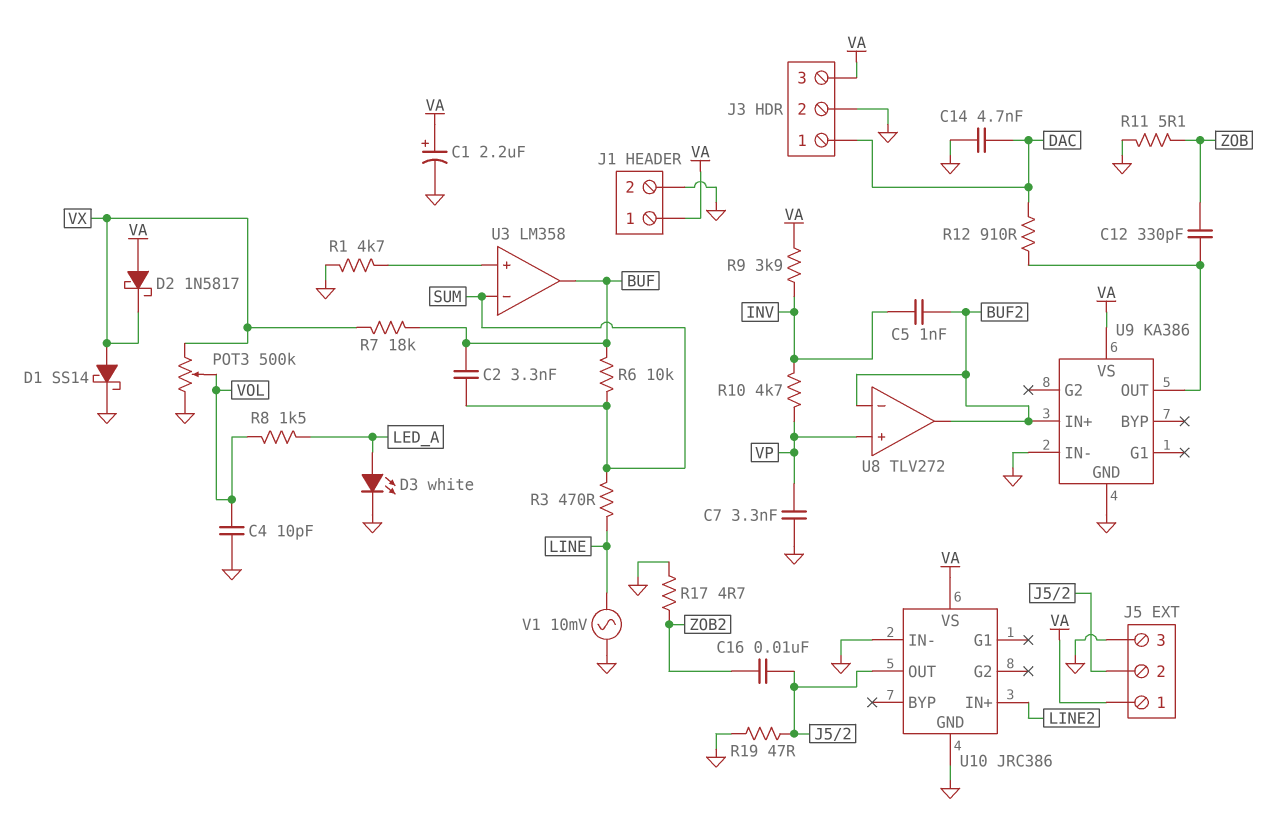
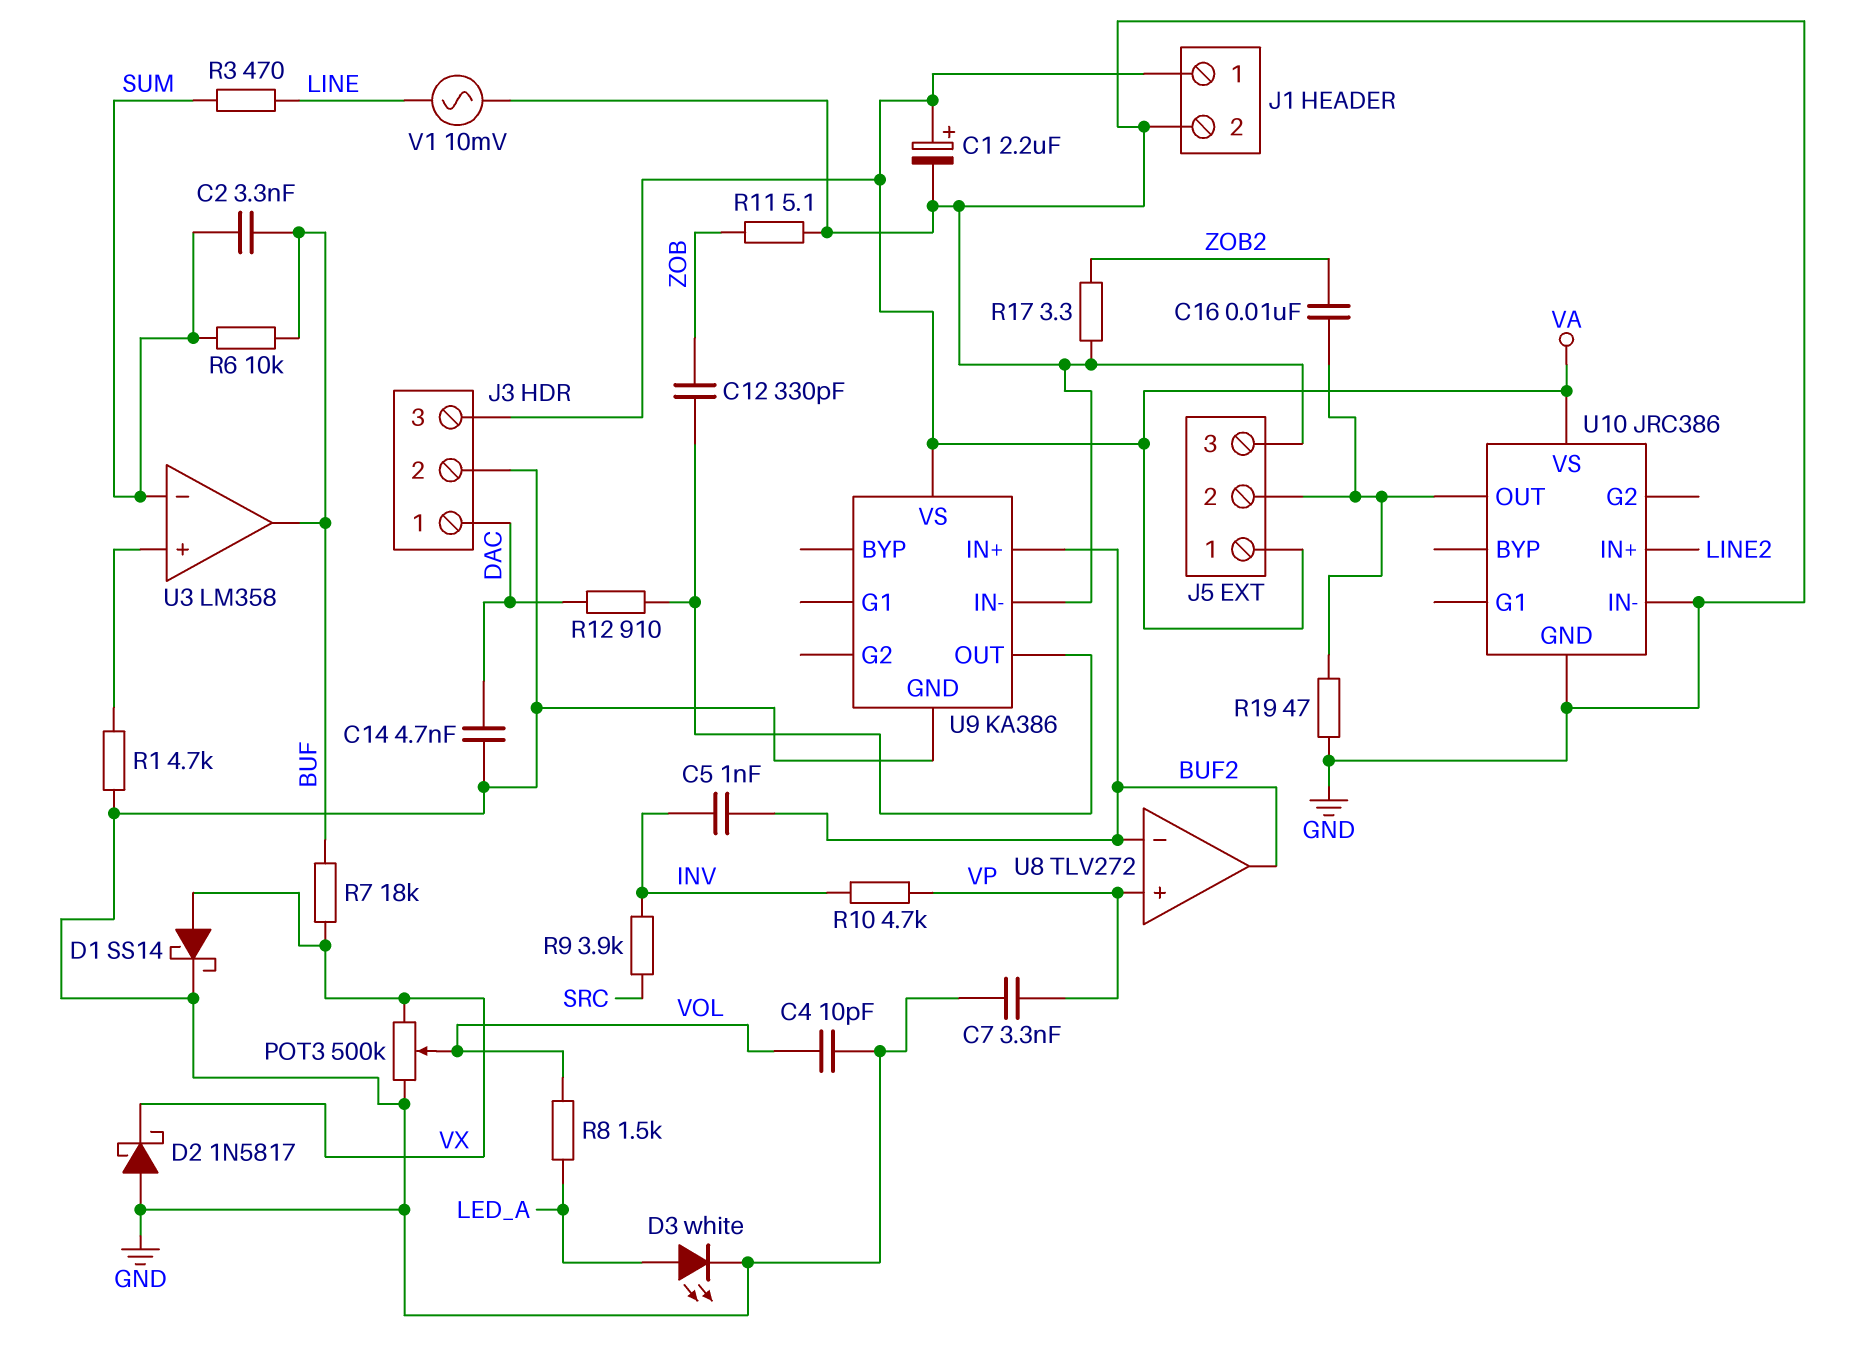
D2: schottky 1N5817 (A VA, K VX) -> schottky 1N5817 (A GND, K VX)
R9: 3.9k (INV, VA) -> 3.9k (INV, SRC)
R17: 4.7 (GND, ZOB2) -> 3.3 (GND, ZOB2)

